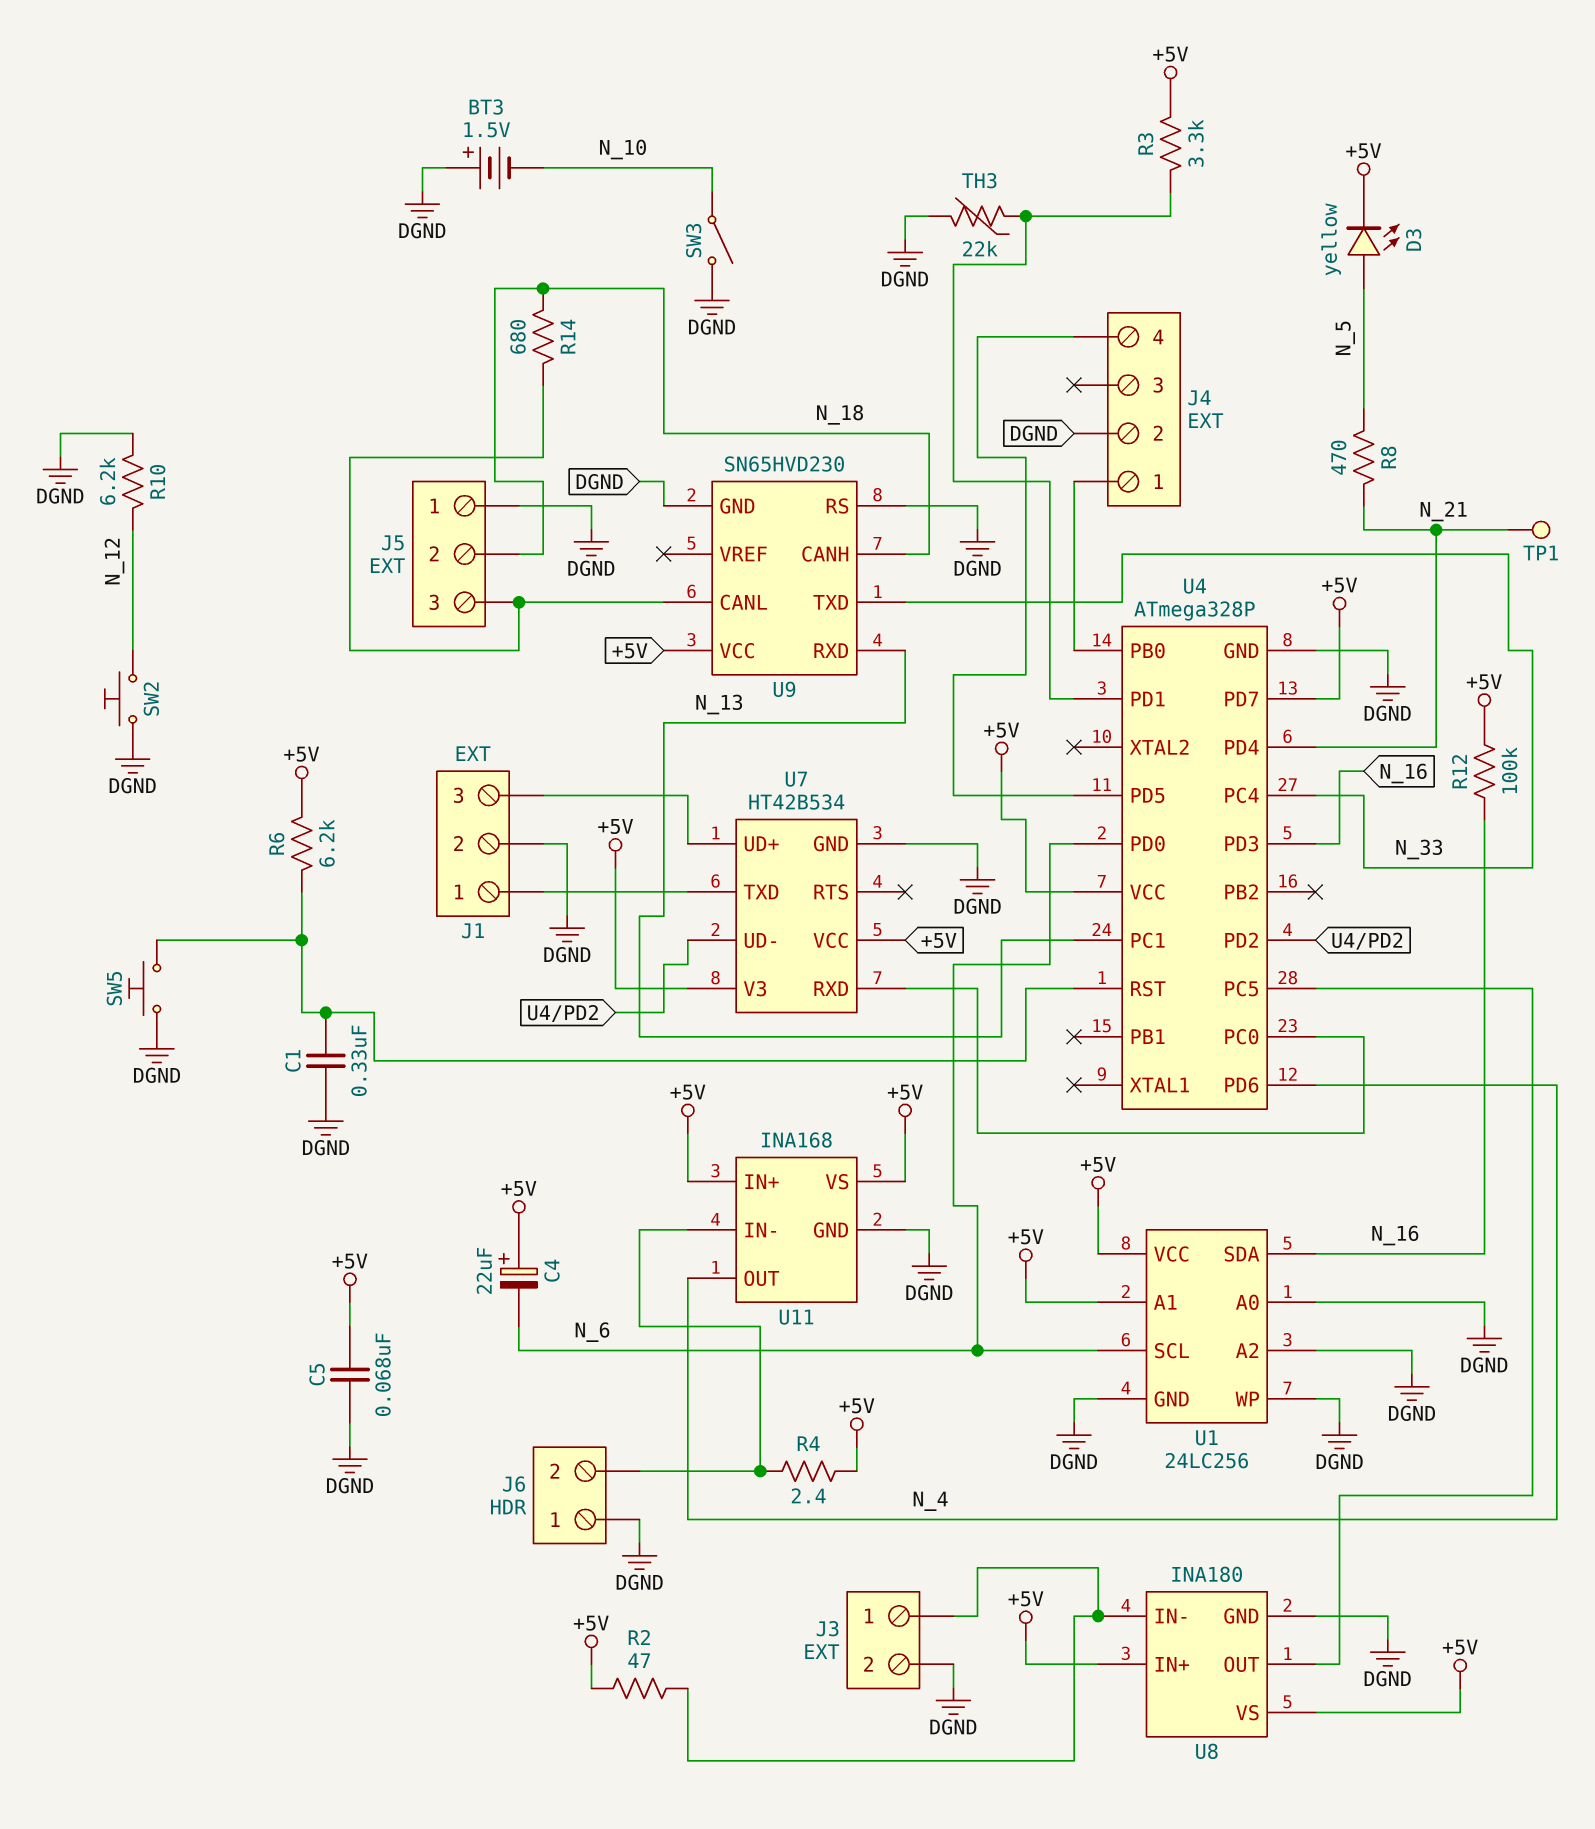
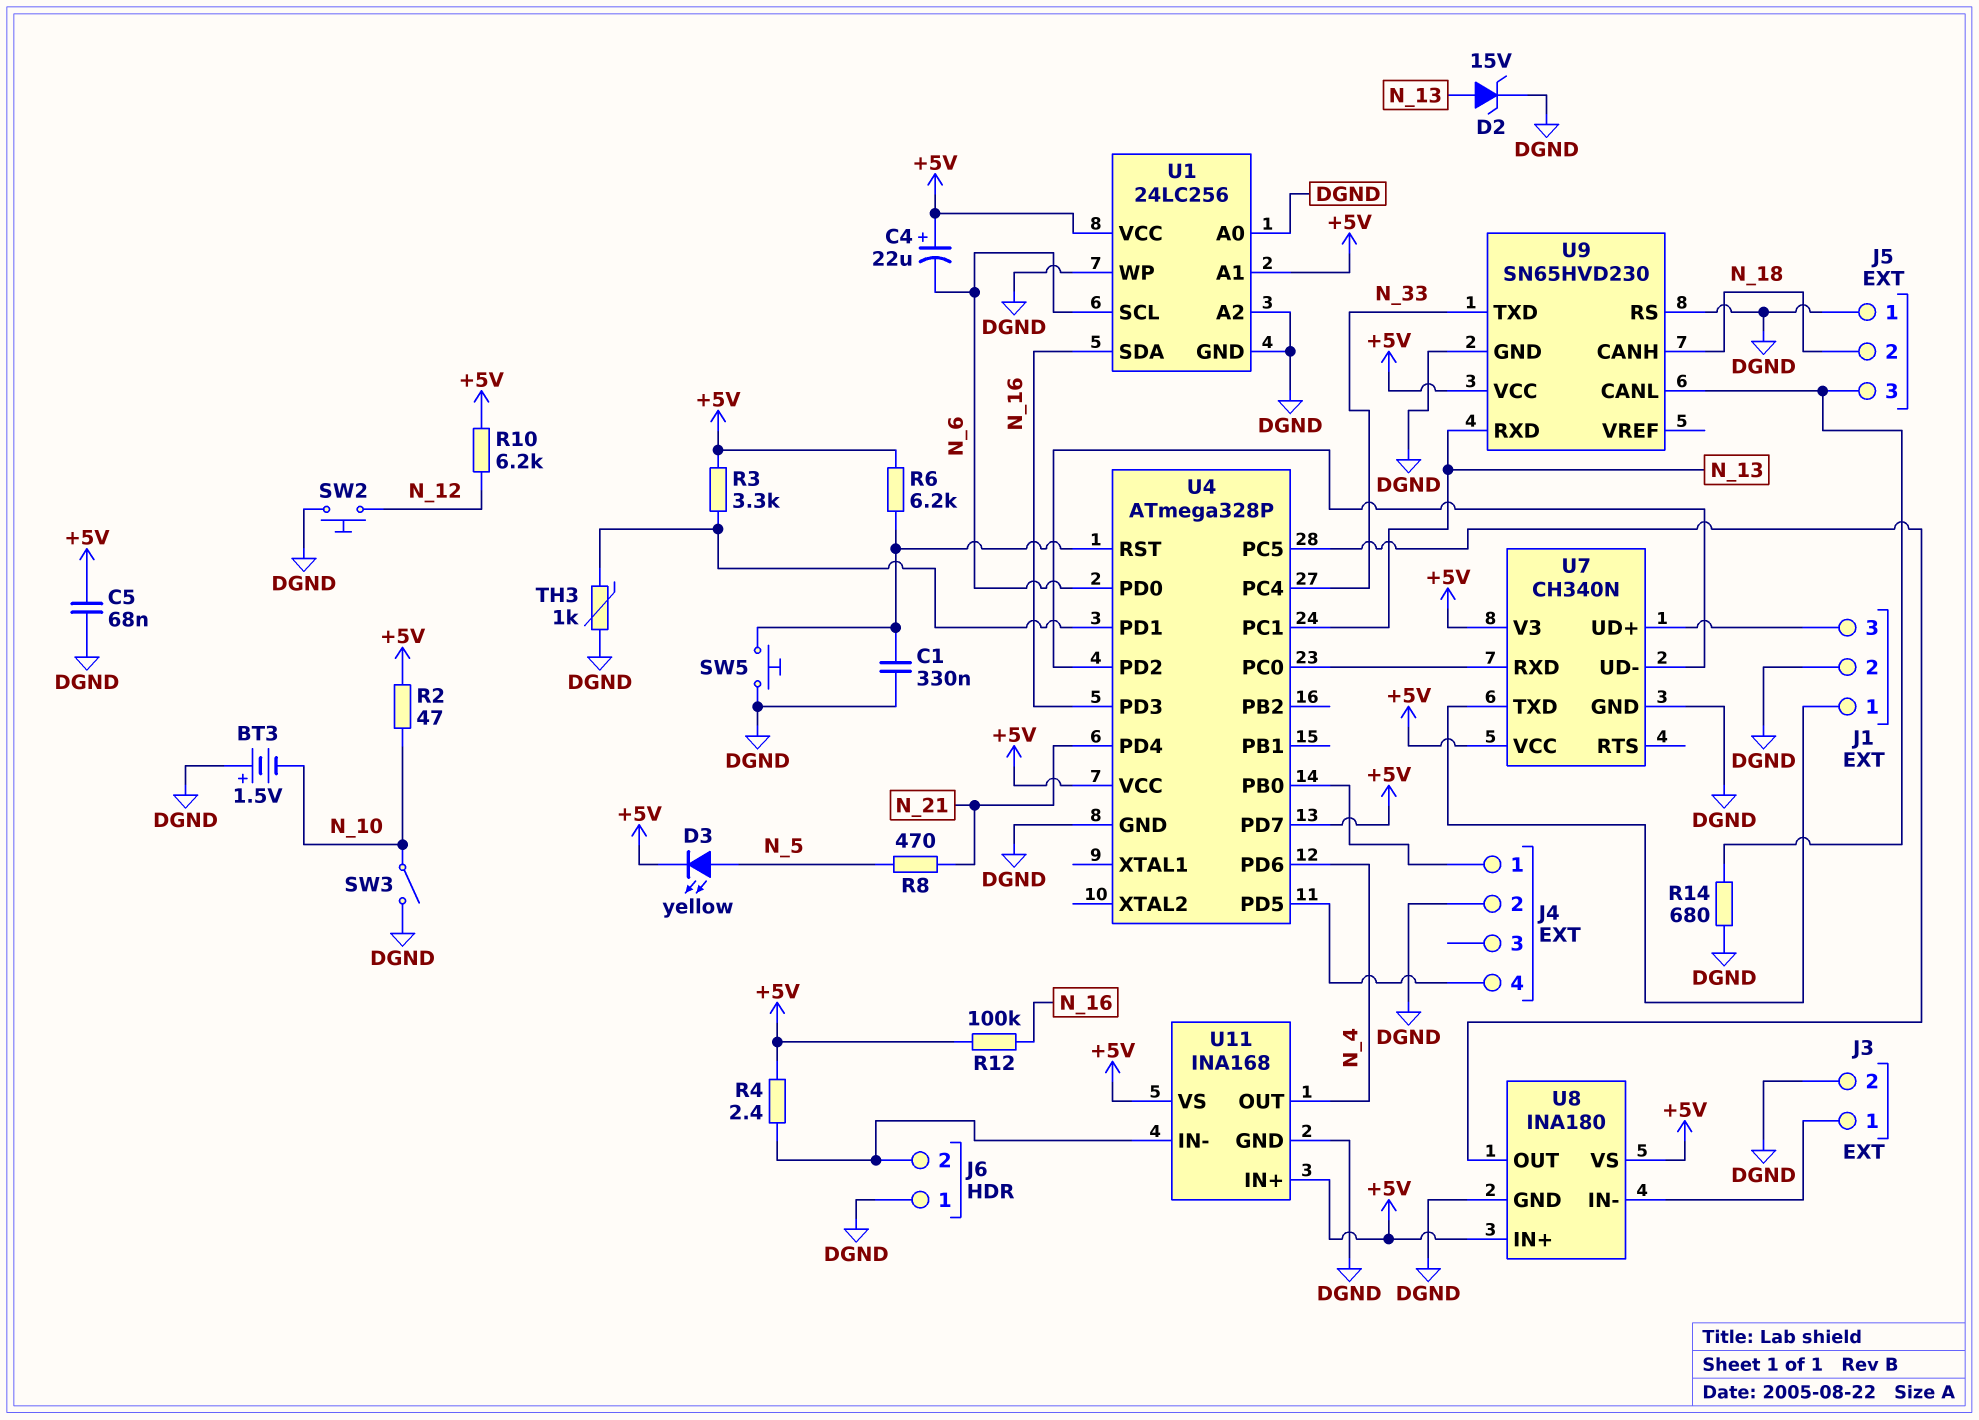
D2: none -> zener 15V (A N_13, K DGND)
R2: 47 (+5V, J3/1) -> 47 (+5V, N_10)
R10: 6.2k (DGND, N_12) -> 6.2k (+5V, N_12)
R14: 680 (J5/3, N_18) -> 680 (DGND, J5/3)
TH3: 22k (DGND, U4/PD1) -> 1k (DGND, U4/PD1)
TP1: test point (N_21) -> none
U7: HT42B534 -> CH340N

